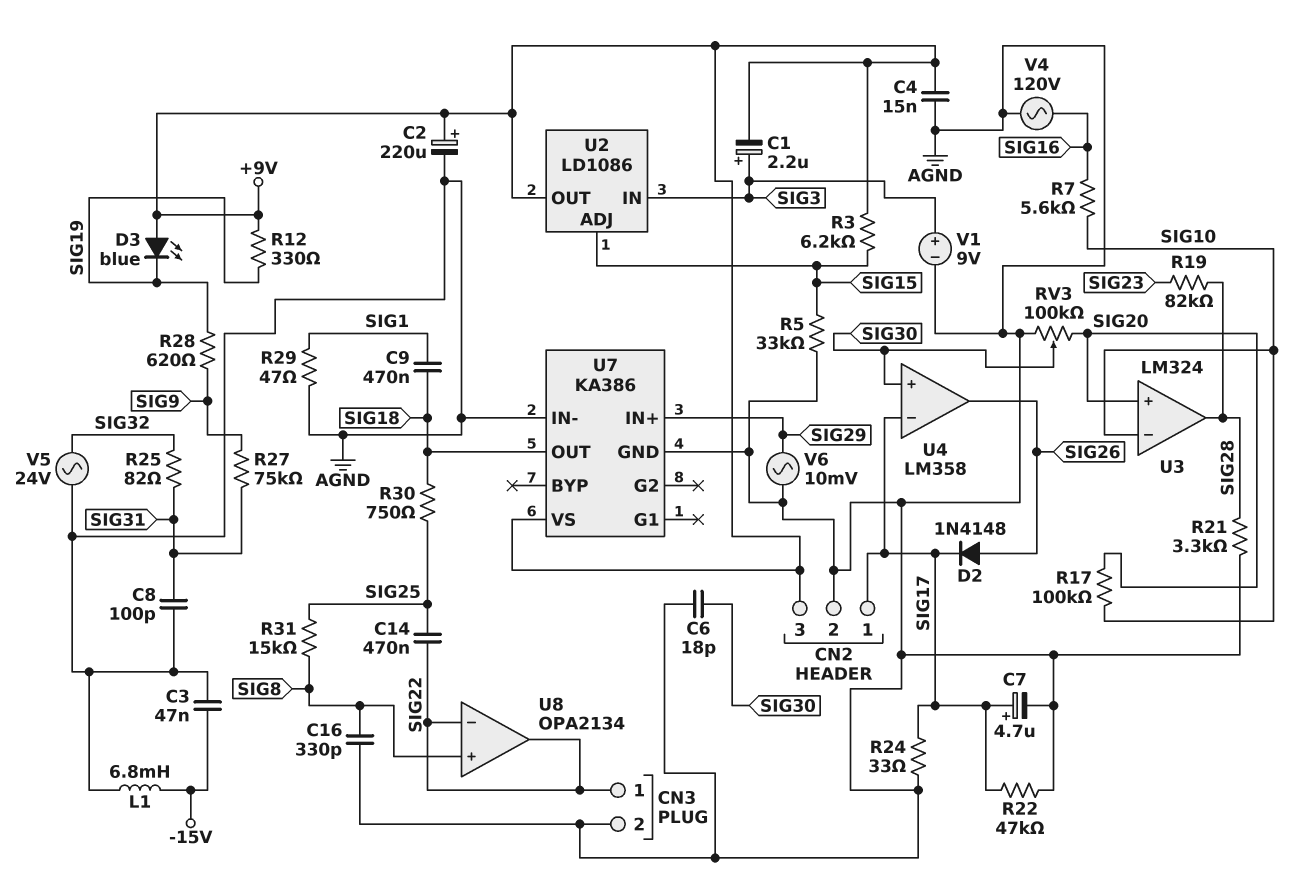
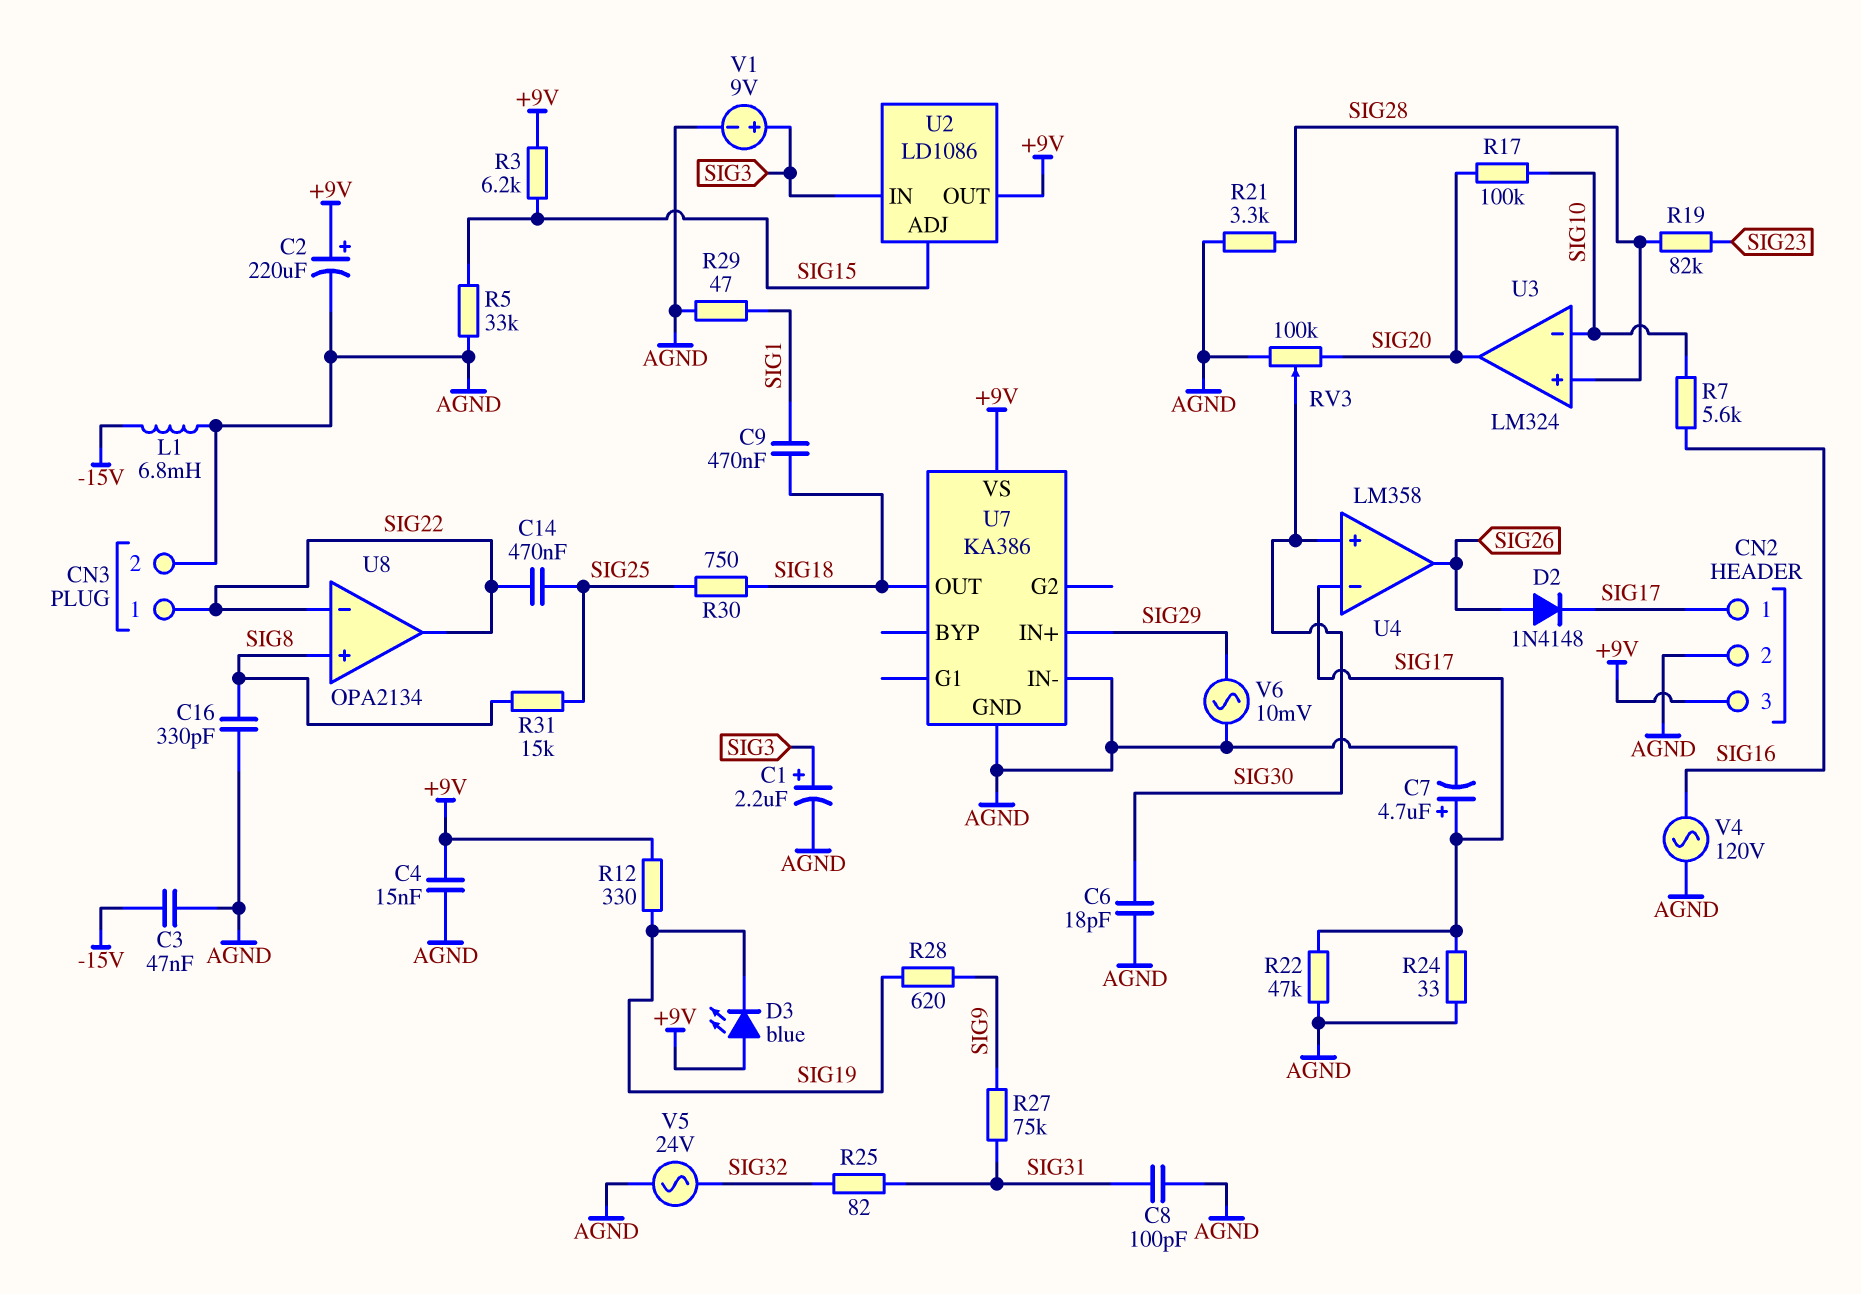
C1: 2.2uF (plus SIG3, minus +9V) -> 2.2uF (plus SIG3, minus AGND)
U3 pin in+: SIG20 -> SIG28
U3 pin out: SIG28 -> SIG20

